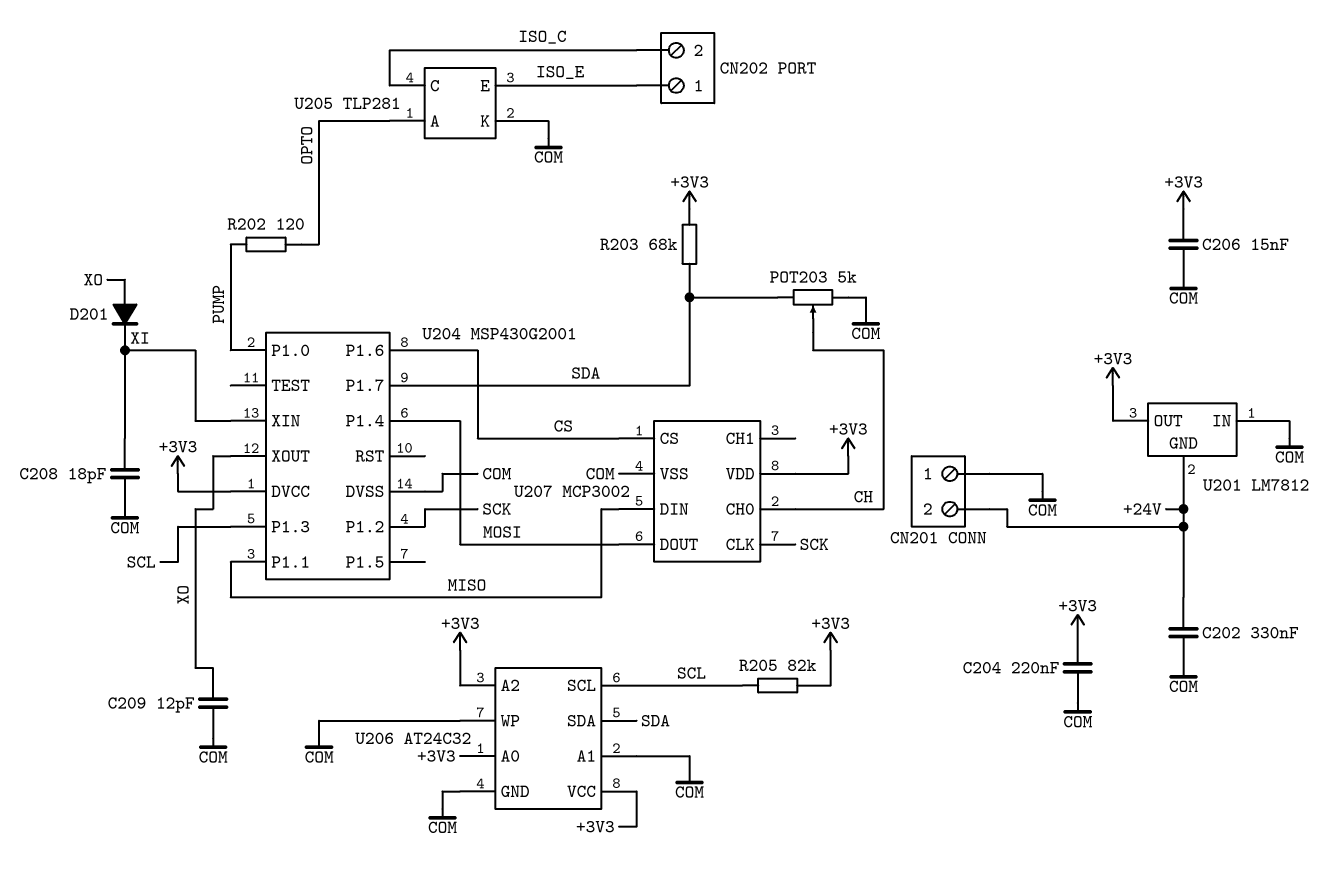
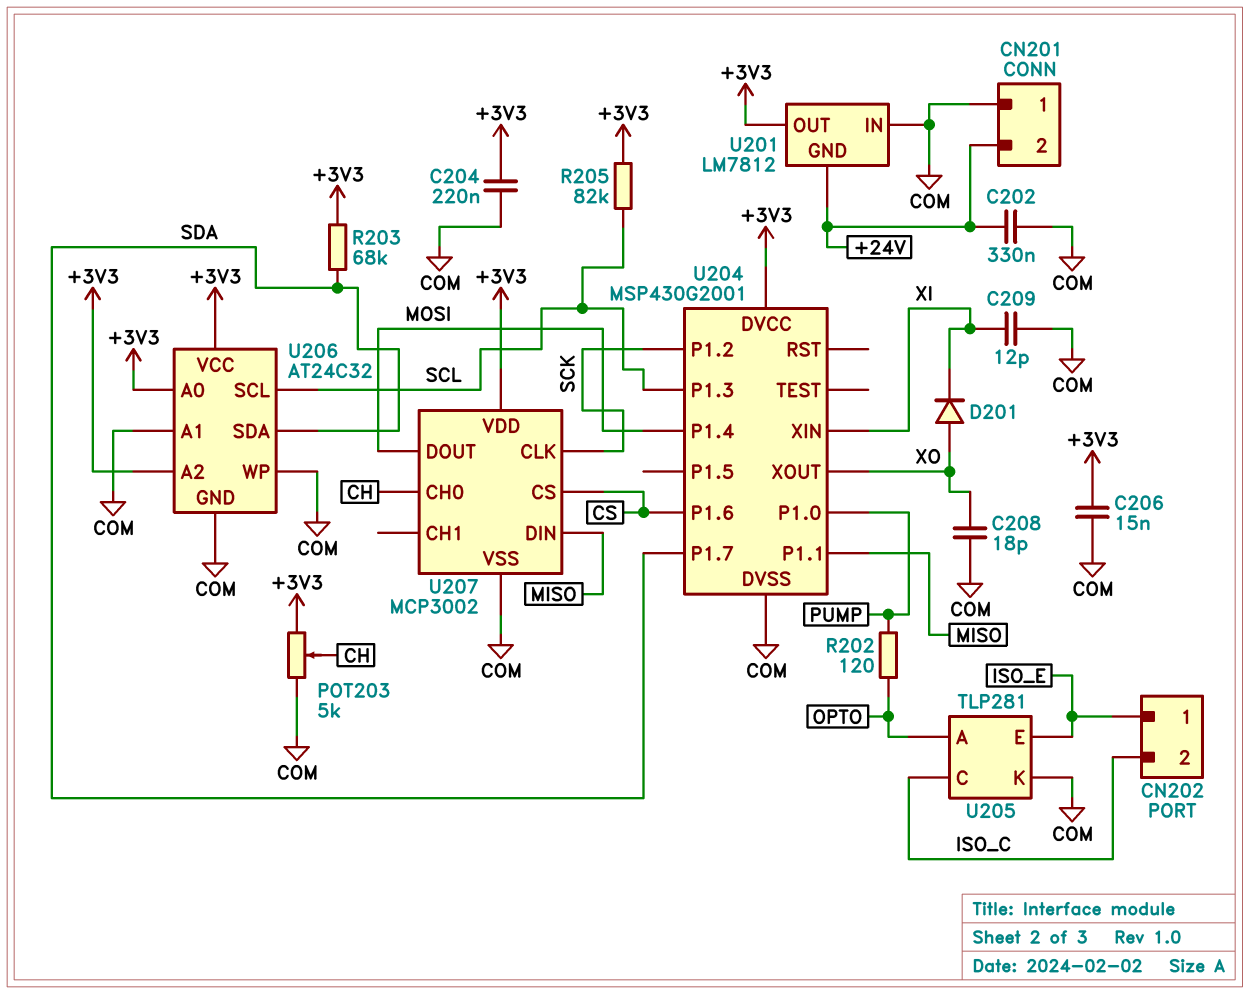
C208: 18pF (COM, XI) -> 18pF (COM, XO)
C209: 12pF (COM, XO) -> 12pF (COM, XI)
POT203: 5k (COM, SDA, wiper CH) -> 5k (+3V3, COM, wiper CH)

